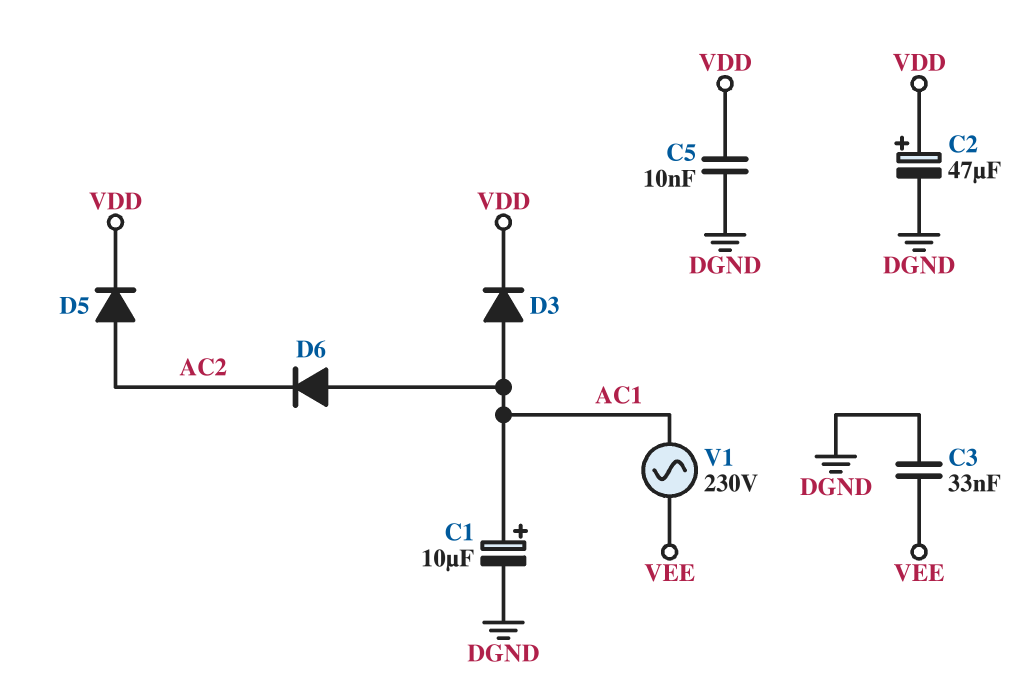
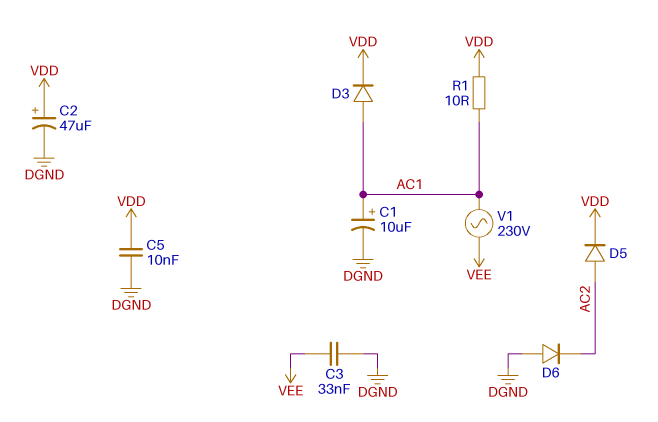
D6: diode (A AC1, K AC2) -> diode (A DGND, K AC2)
R1: none -> 10 (AC1, VDD)

